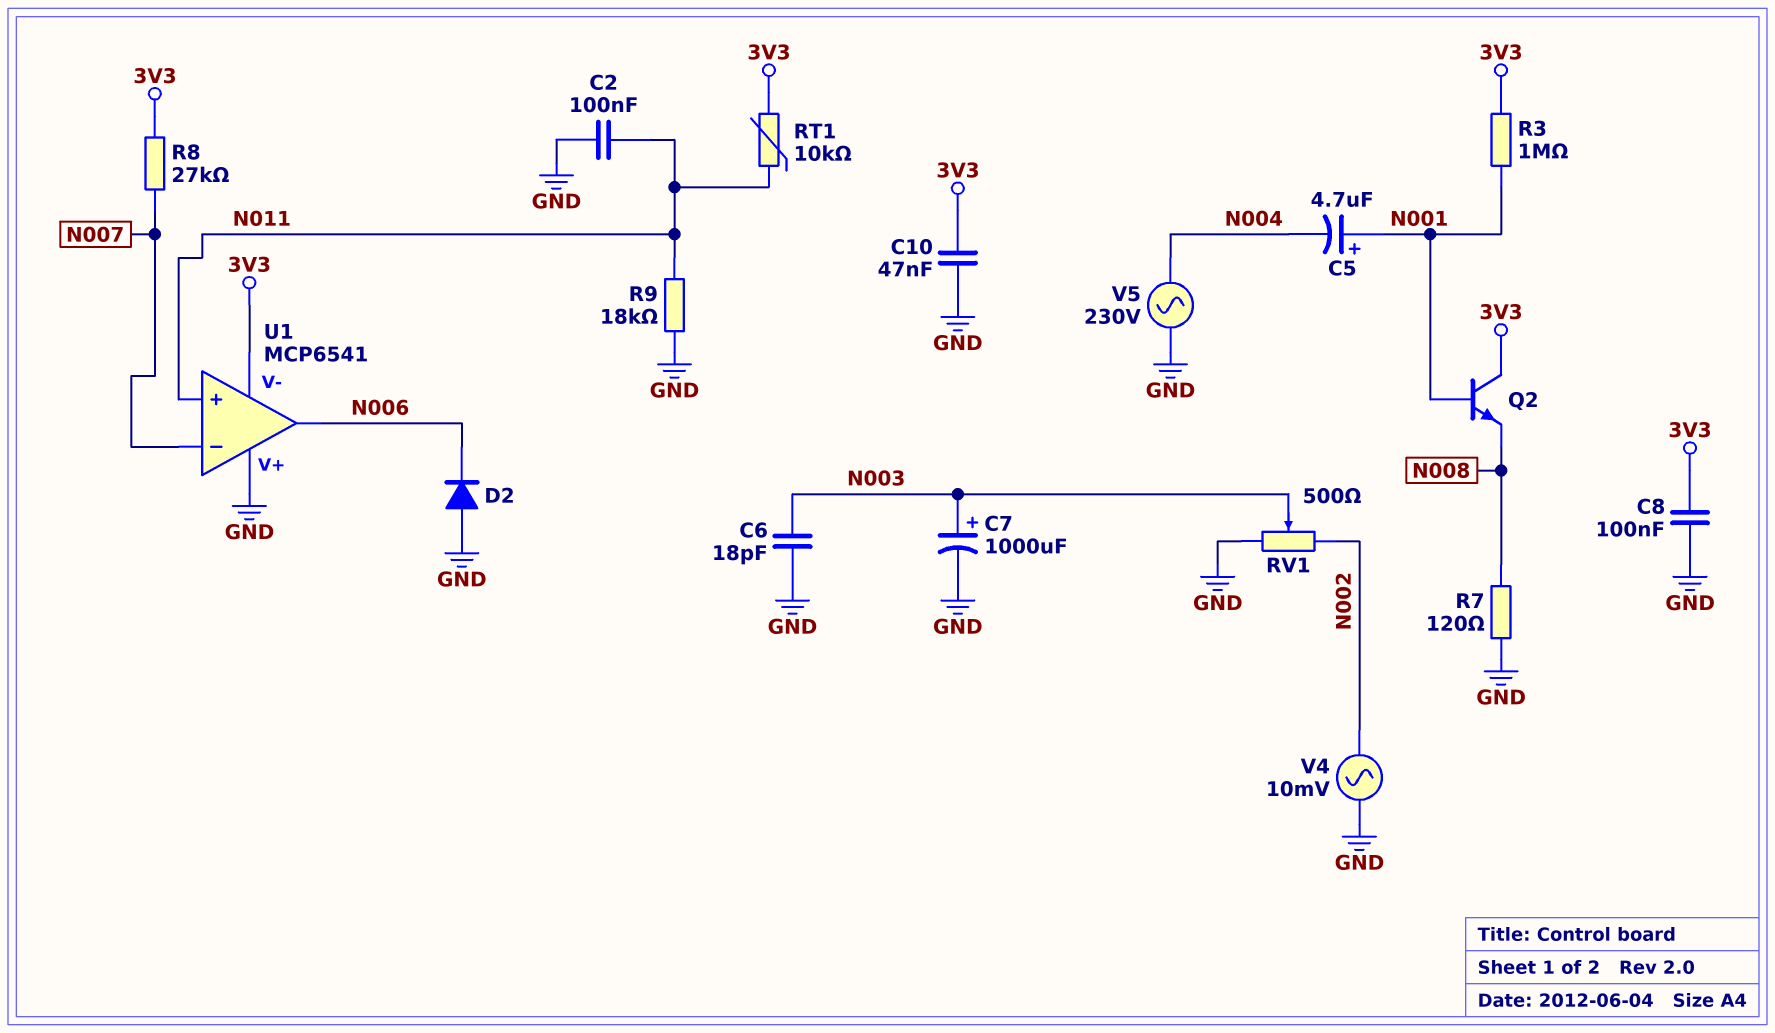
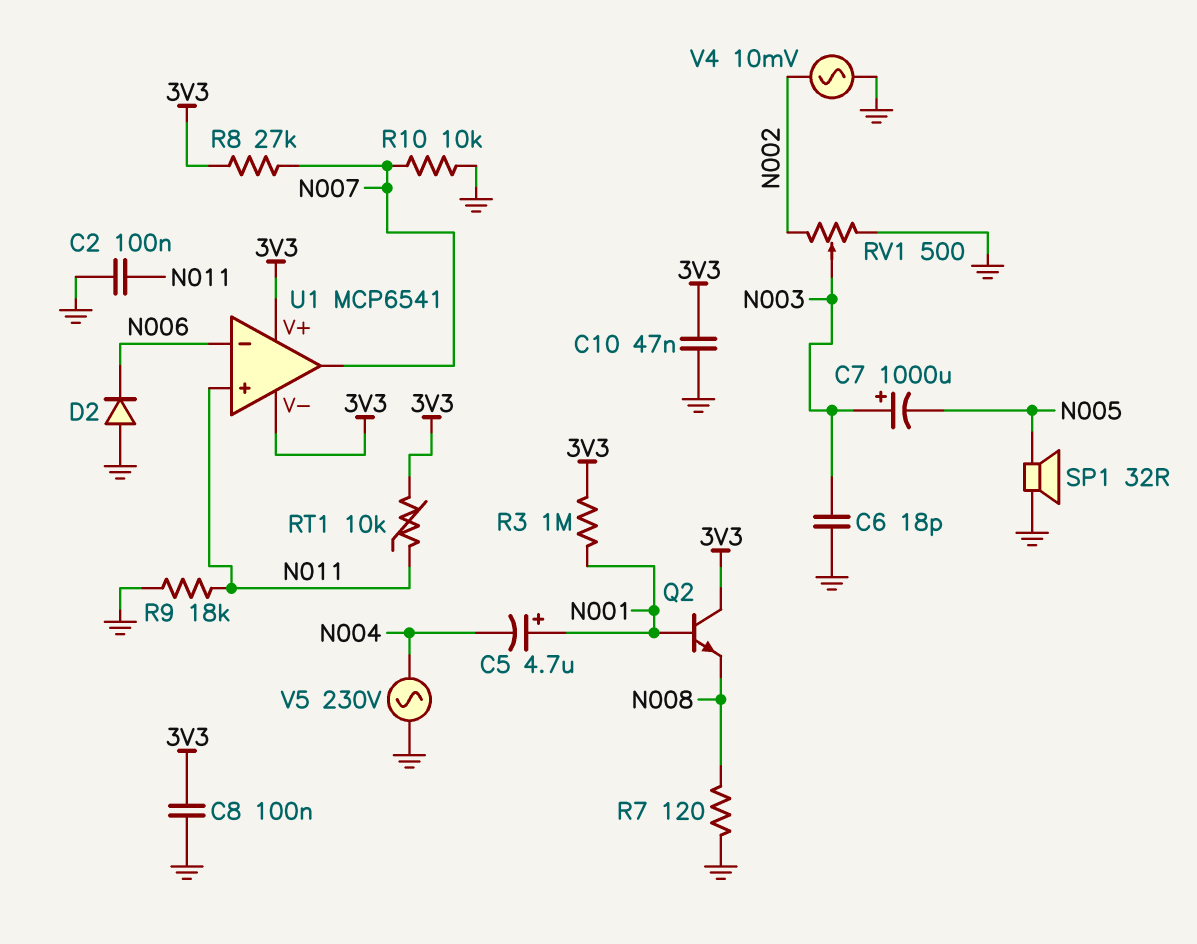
C7: 1000uF (plus N003, minus GND) -> 1000uF (plus N003, minus N005)
R10: none -> 10k (GND, N007)
SP1: none -> speaker 32R (GND, N005)
U1 pin V+: GND -> 3V3
U1 pin in-: N007 -> N006
U1 pin out: N006 -> N007

